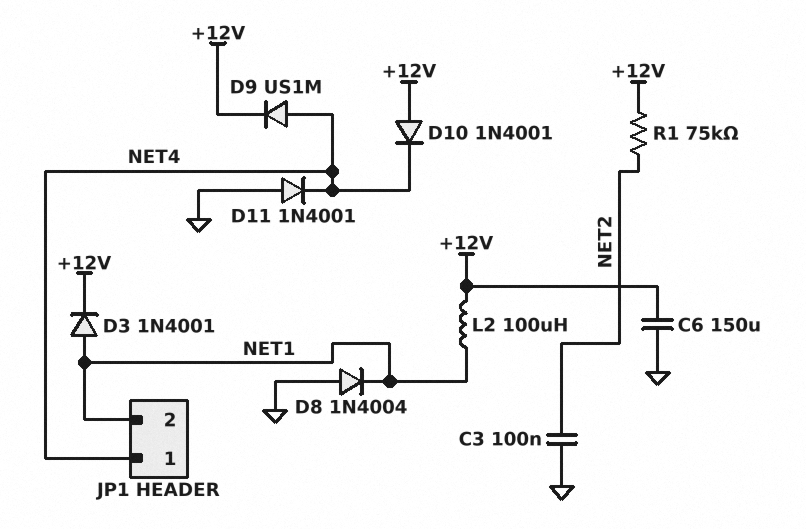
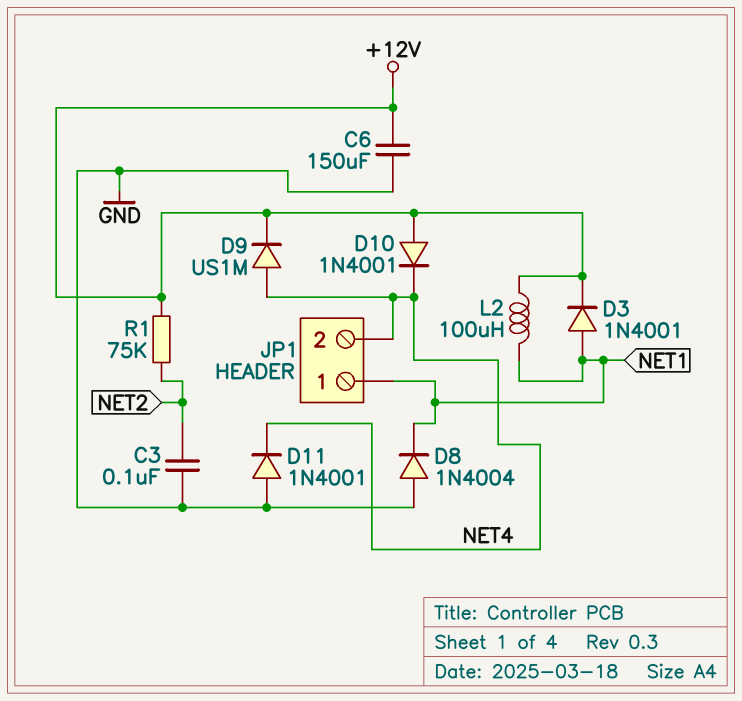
JP1 pin 1: NET4 -> NET1
JP1 pin 2: NET1 -> NET4

